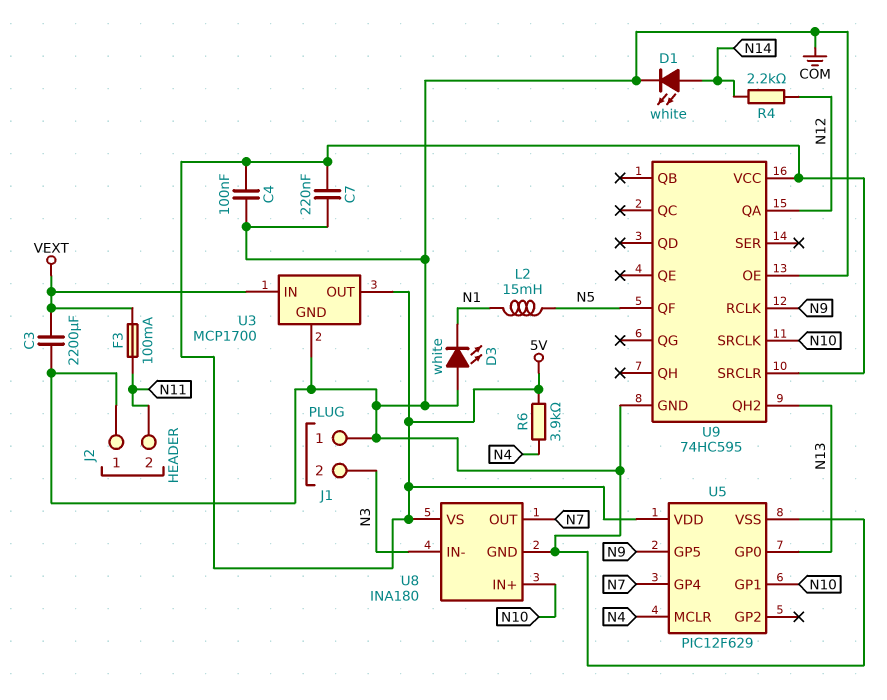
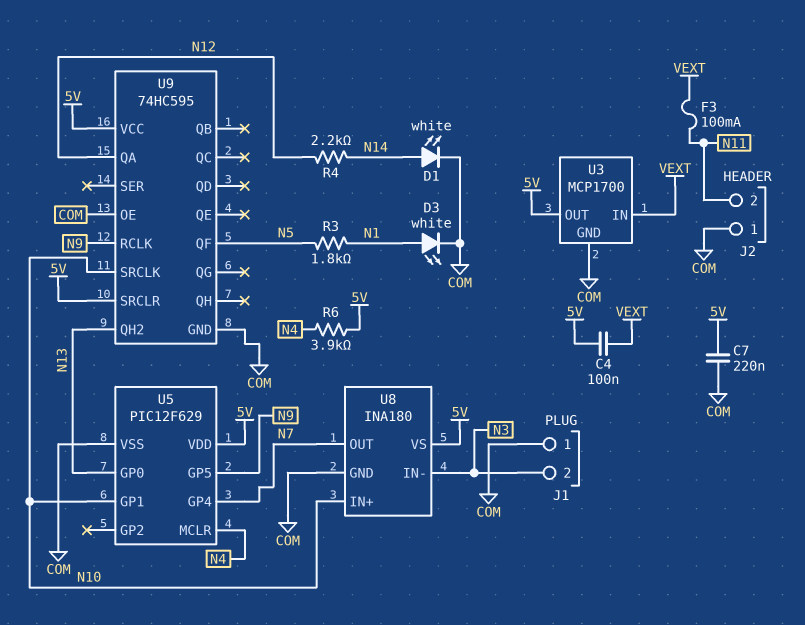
C3: 2200uF (COM, VEXT) -> none
C4: 100nF (5V, COM) -> 100nF (5V, VEXT)
D3: LED white (A COM, K N1) -> LED white (A N1, K COM)
L2: 15mH (N1, N5) -> none
R3: none -> 1.8k (N1, N5)

